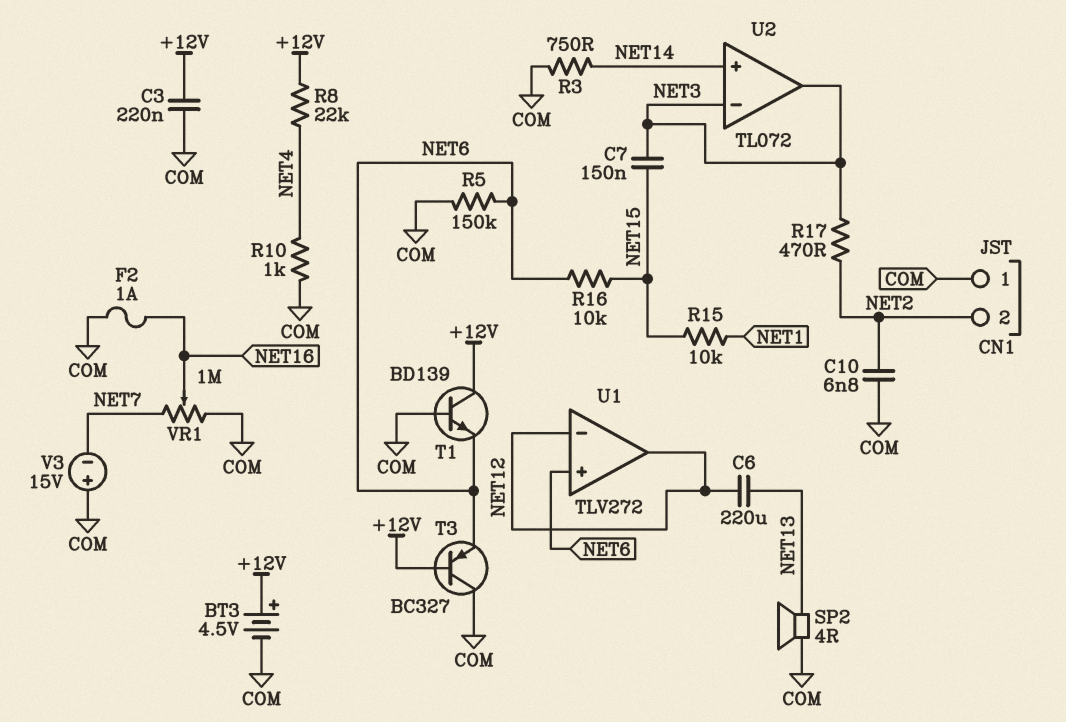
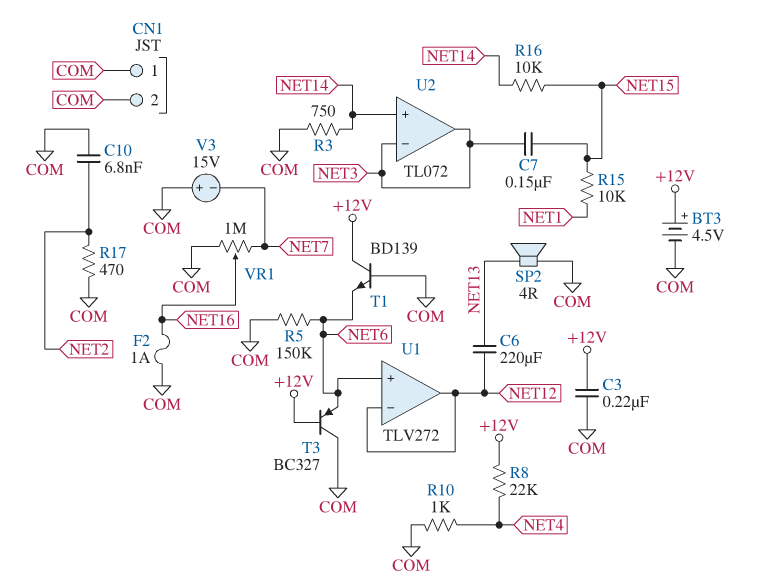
CN1 pin 2: NET2 -> COM
R16: 10k (NET6, NET15) -> 10k (NET14, NET15)
R17: 470 (NET2, NET3) -> 470 (COM, NET2)

